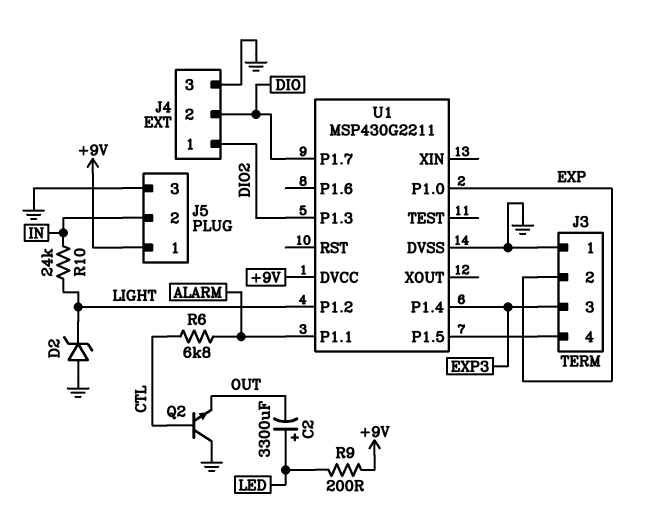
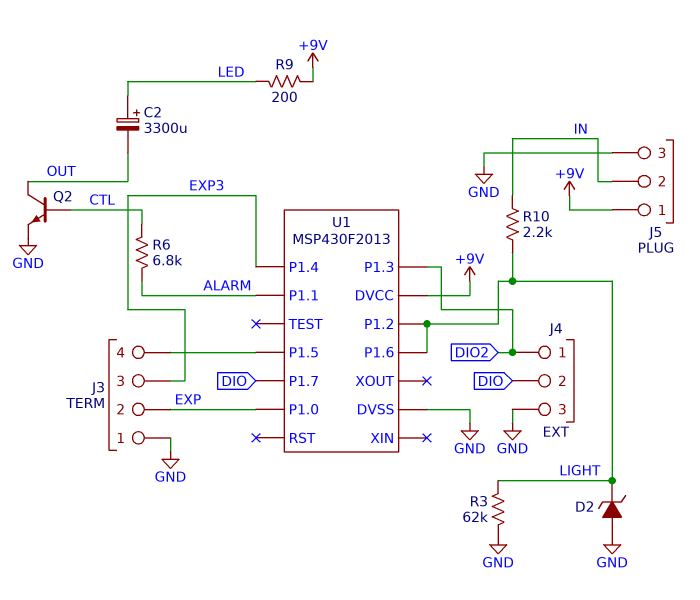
Q2: NPN (B CTL, C GND, E OUT) -> NPN (B CTL, C OUT, E GND)
R3: none -> 62k (GND, LIGHT)
R10: 24k (IN, LIGHT) -> 2.2k (IN, LIGHT)
U1: MSP430G2211 -> MSP430F2013
U1 pin P1.6: none -> LIGHT

